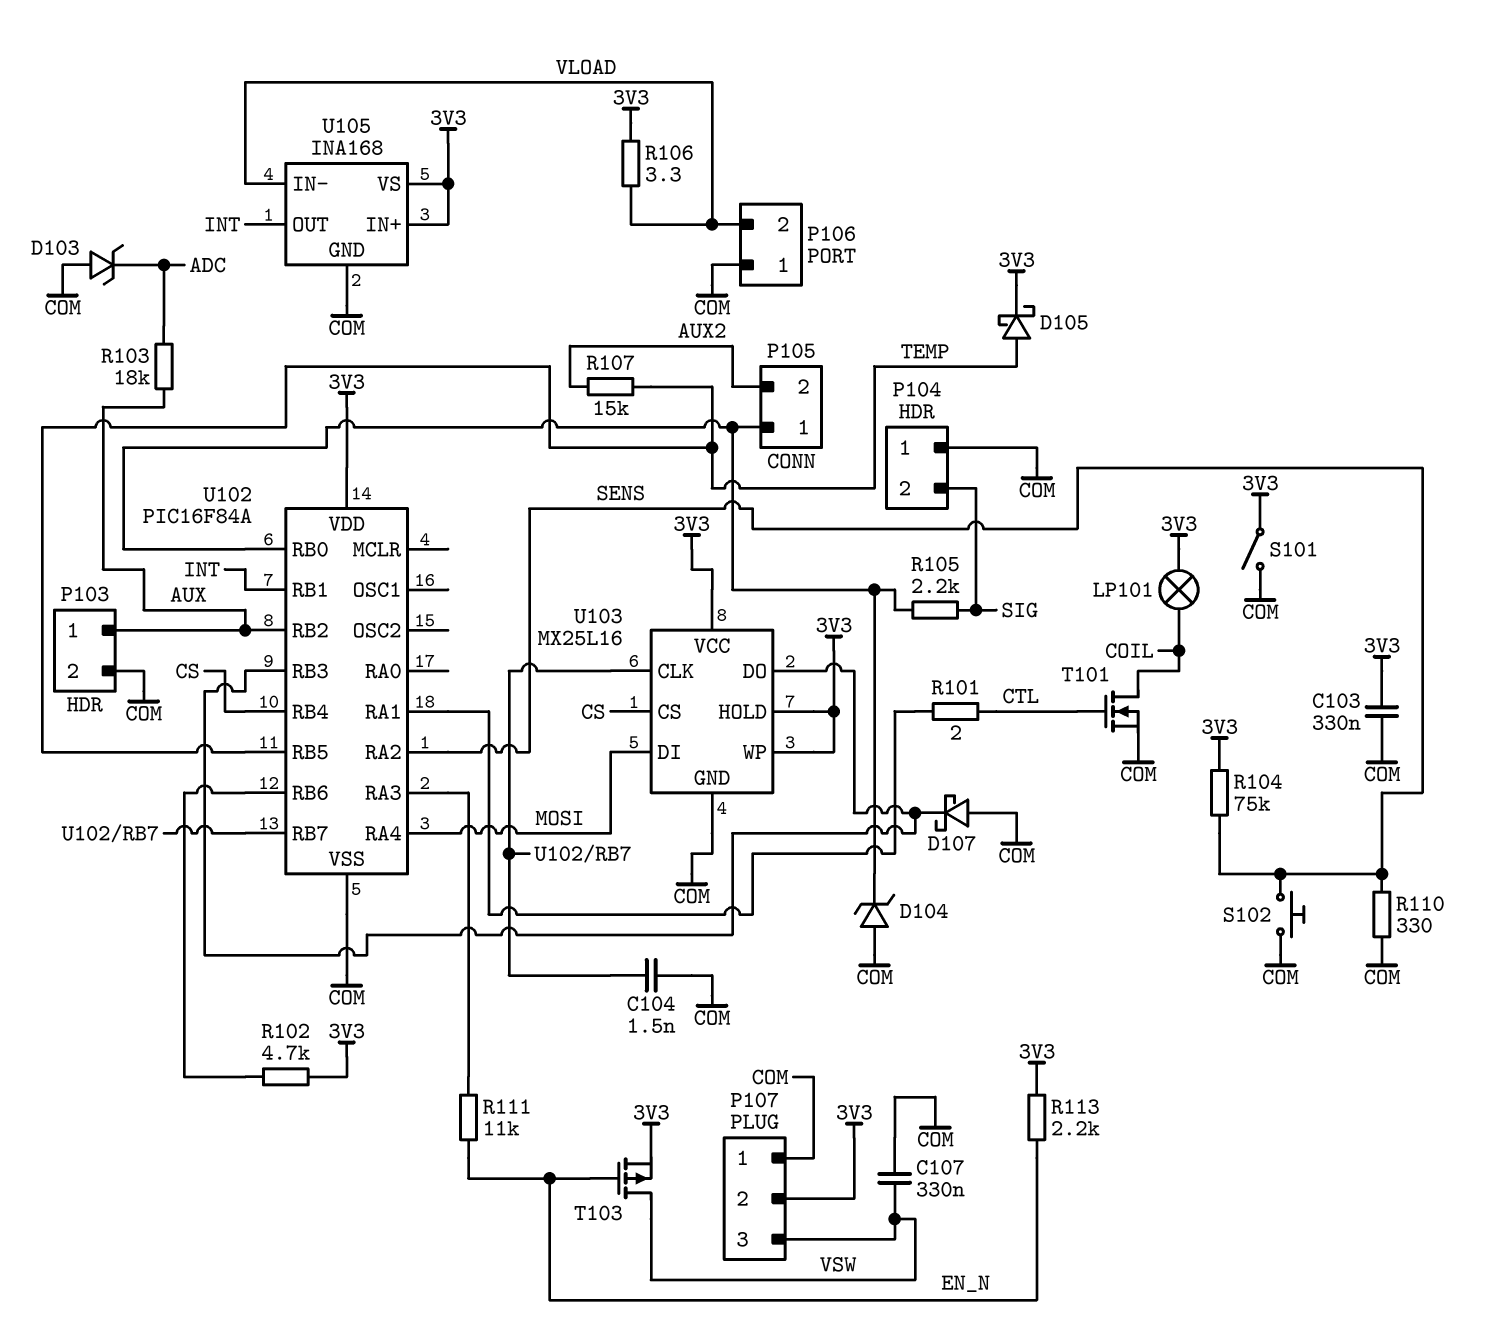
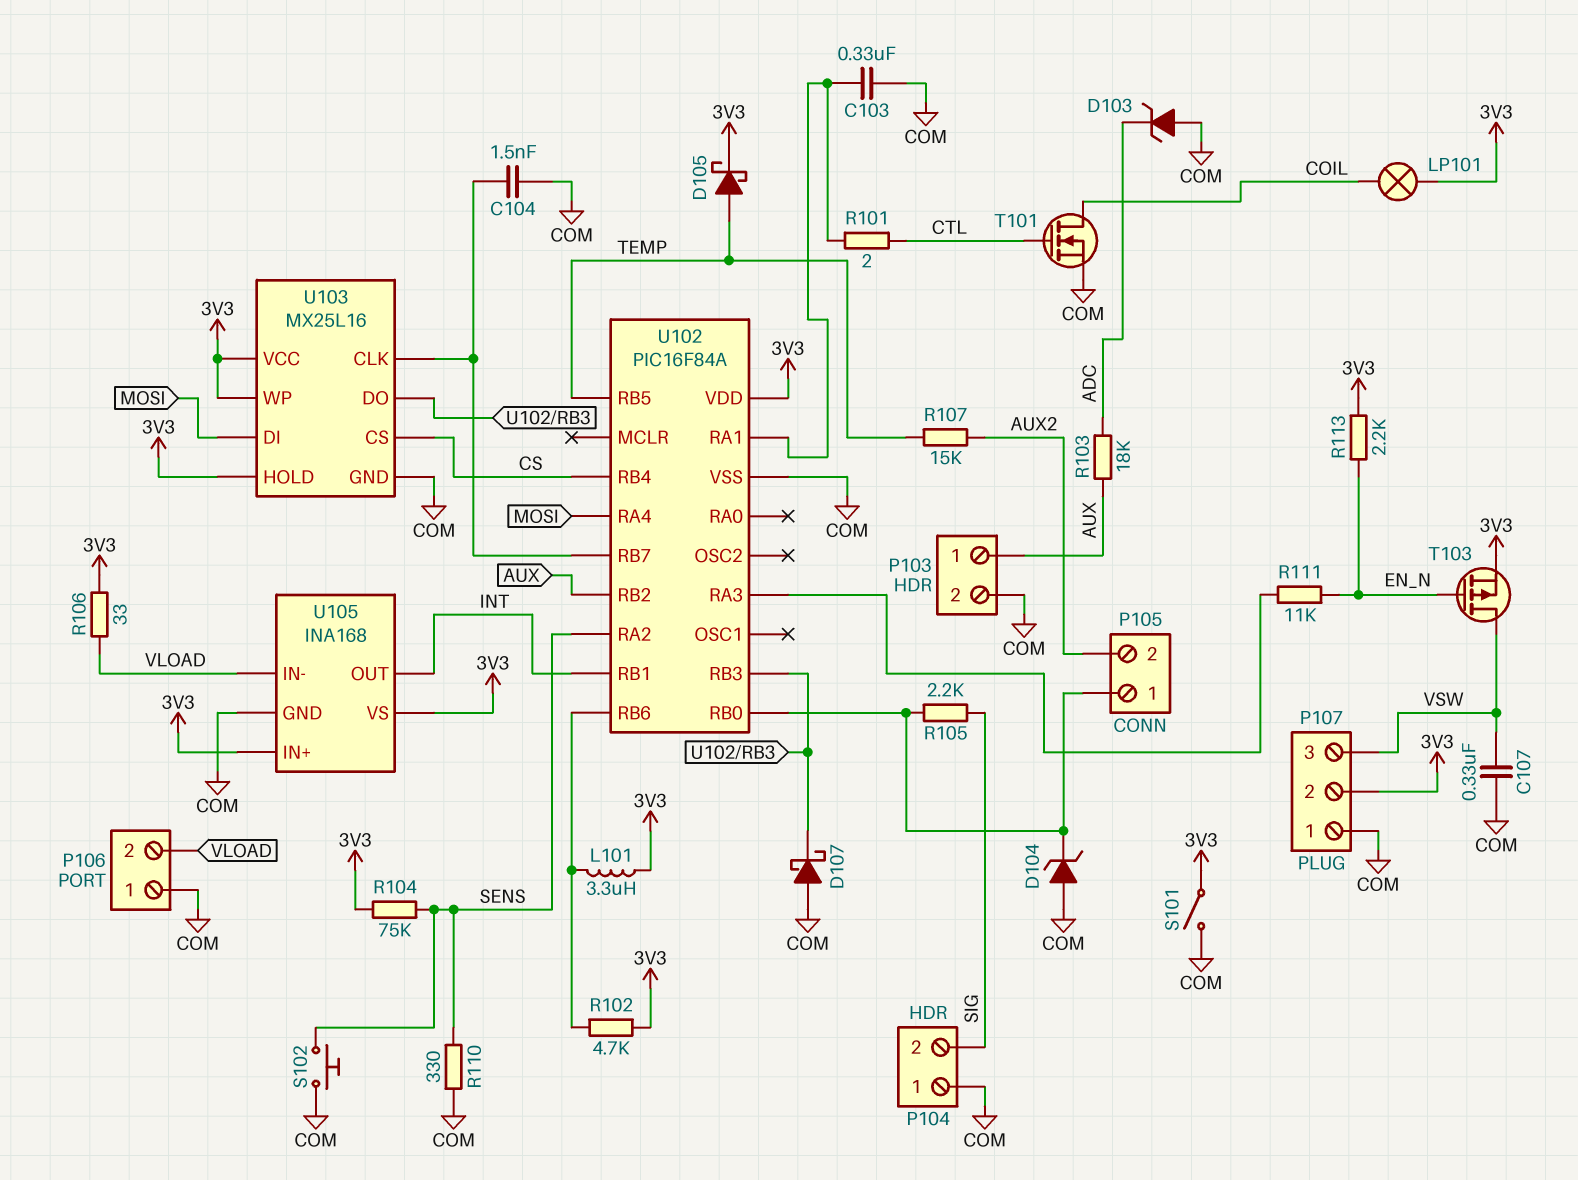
C103: 330nF (3V3, COM) -> 330nF (COM, U102/RA1)
L101: none -> 3.3uH (3V3, U102/RB6)
R106: 3.3 (3V3, VLOAD) -> 33 (3V3, VLOAD)

